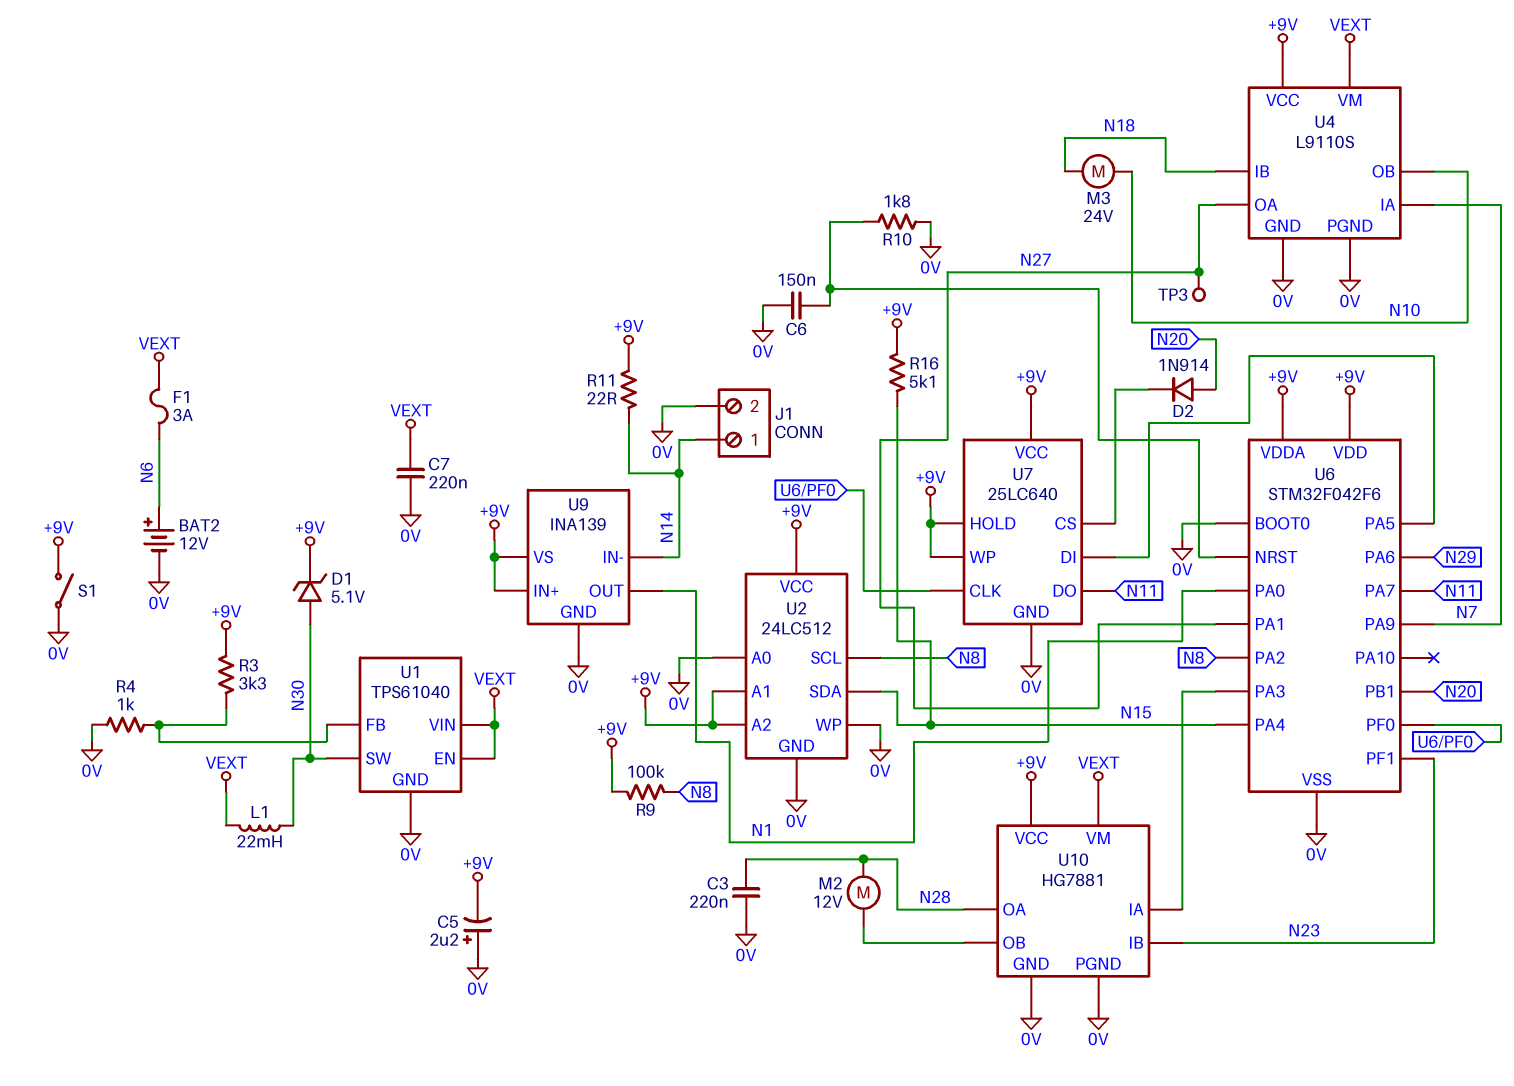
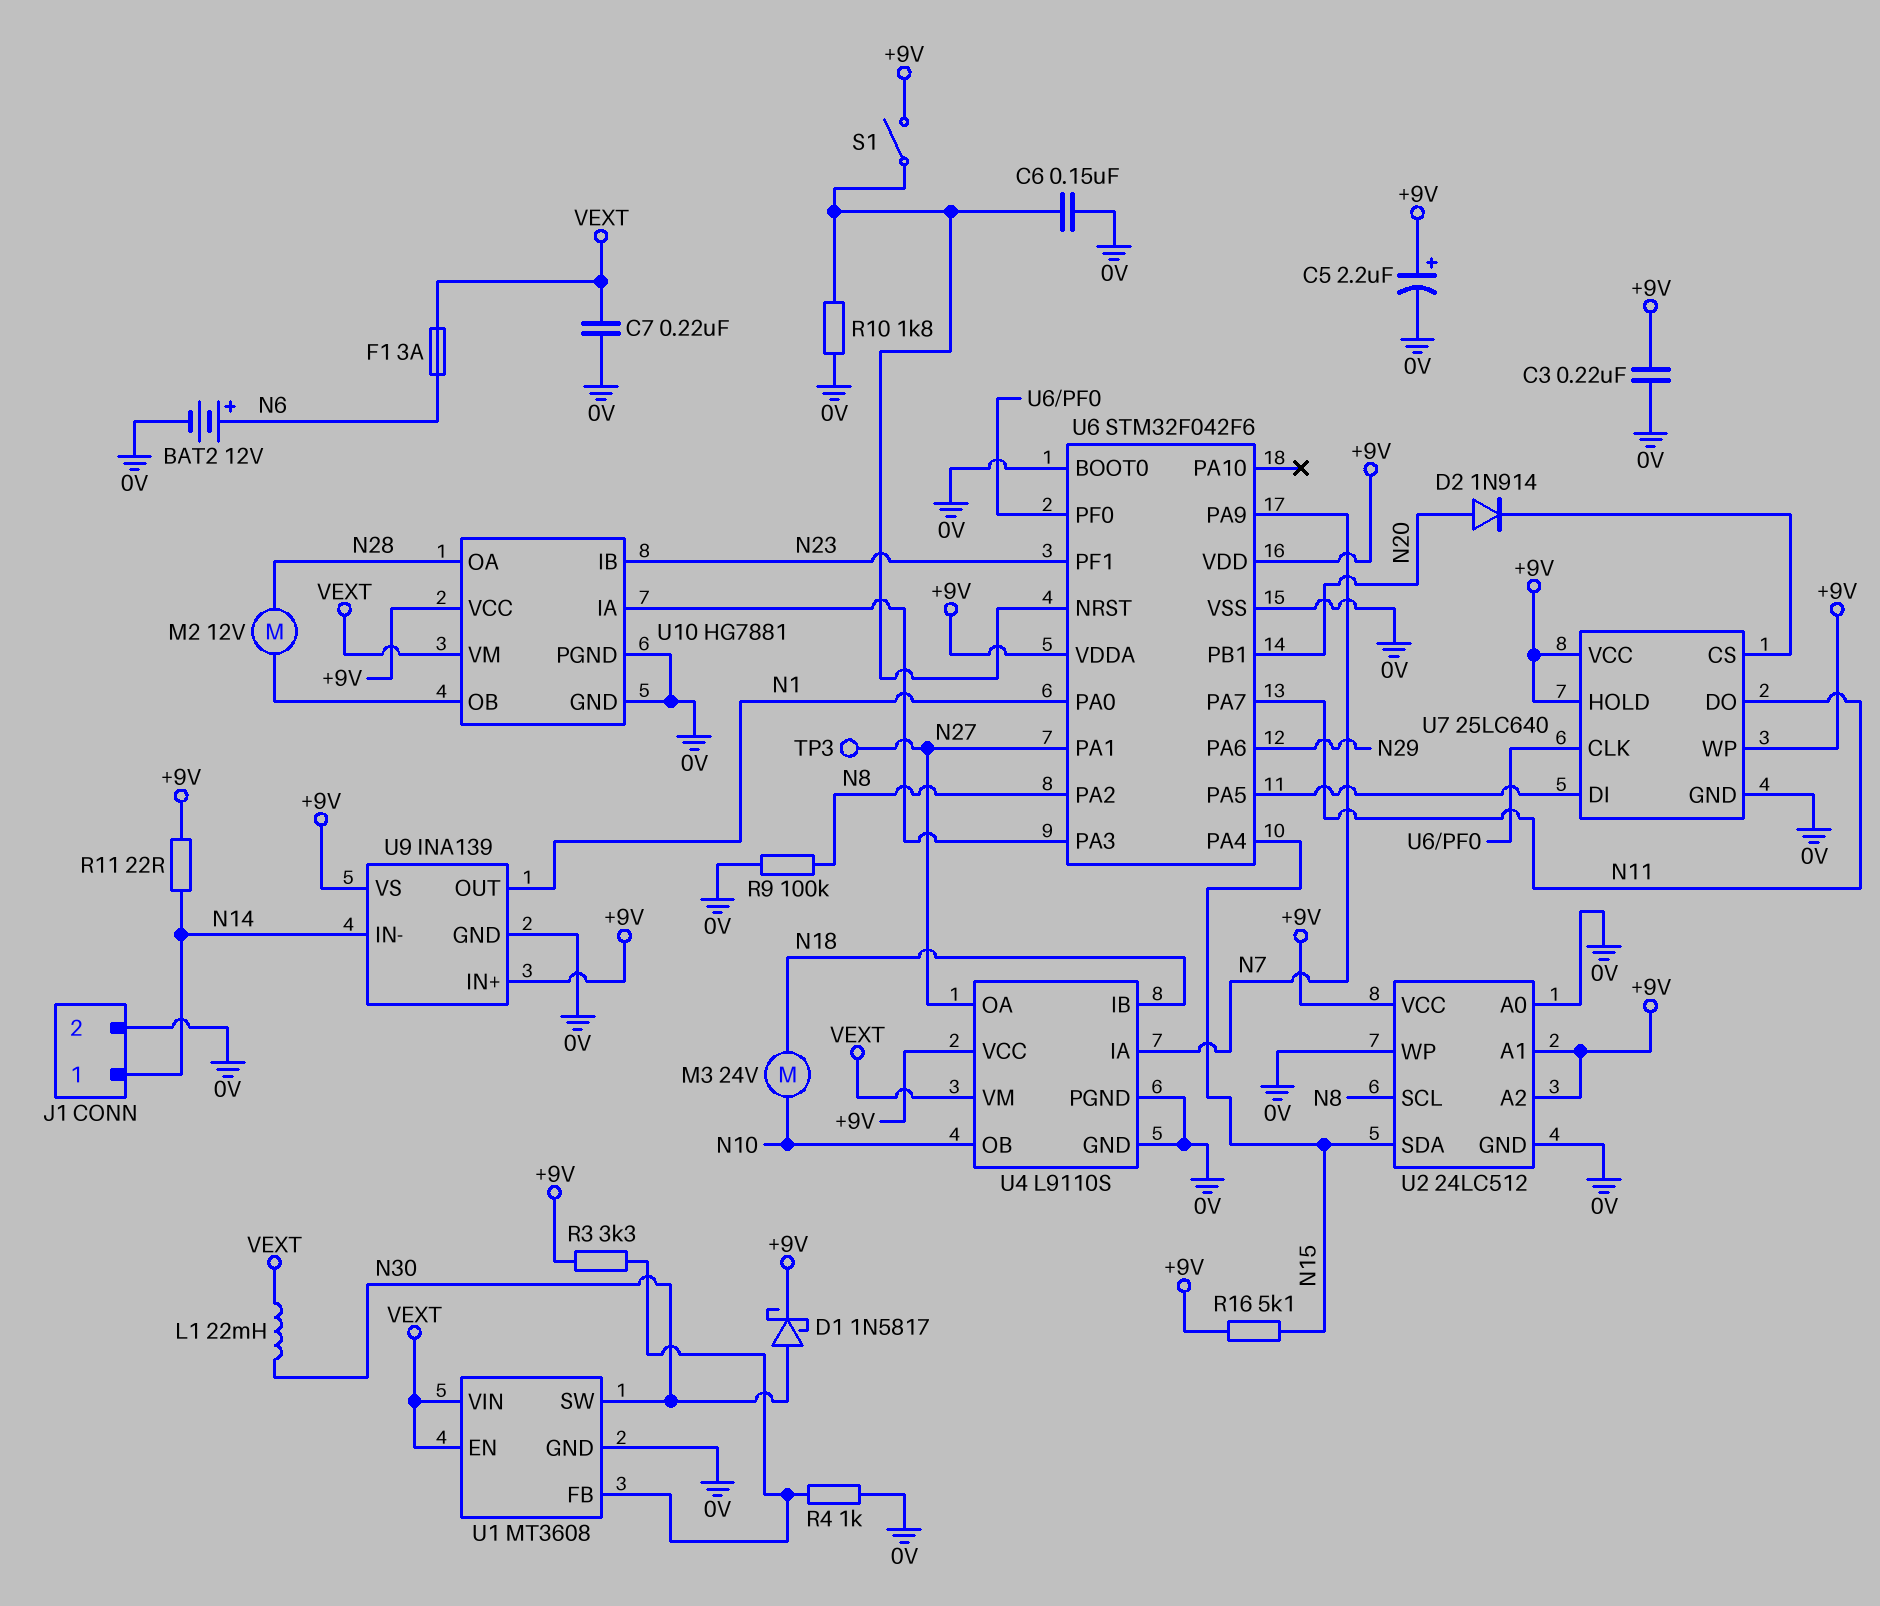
C3: 220nF (0V, N28) -> 220nF (+9V, 0V)
C5: 2.2uF (plus 0V, minus +9V) -> 2.2uF (plus +9V, minus 0V)
D1: zener 5.1V (A N30, K +9V) -> schottky 1N5817 (A N30, K +9V)
R9: 100k (+9V, N8) -> 100k (0V, N8)
S1: switch (+9V, 0V) -> switch (+9V, U6/NRST)
U1: TPS61040 -> MT3608

